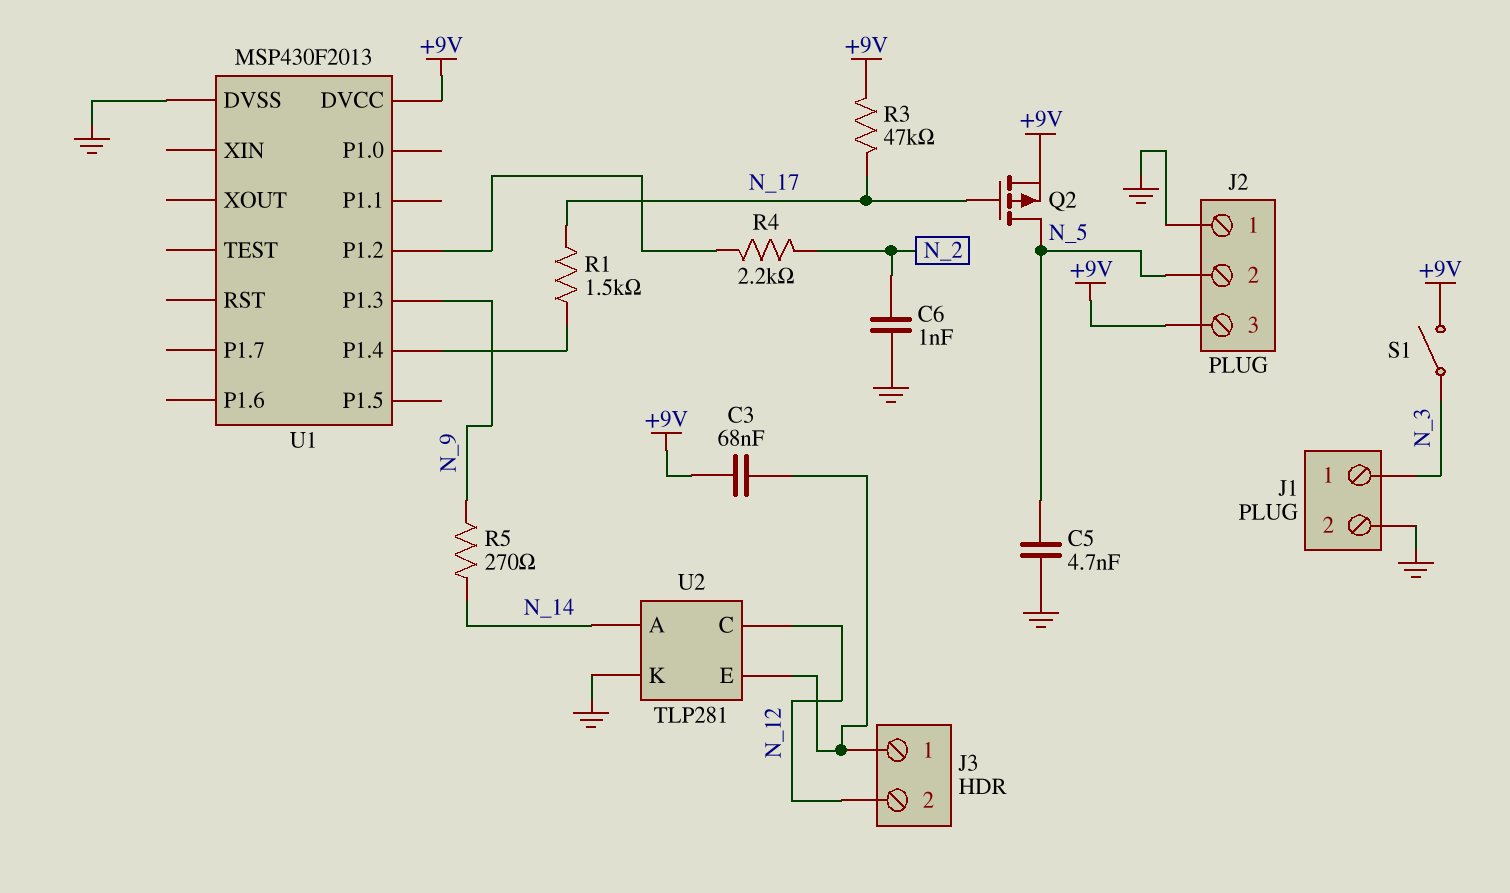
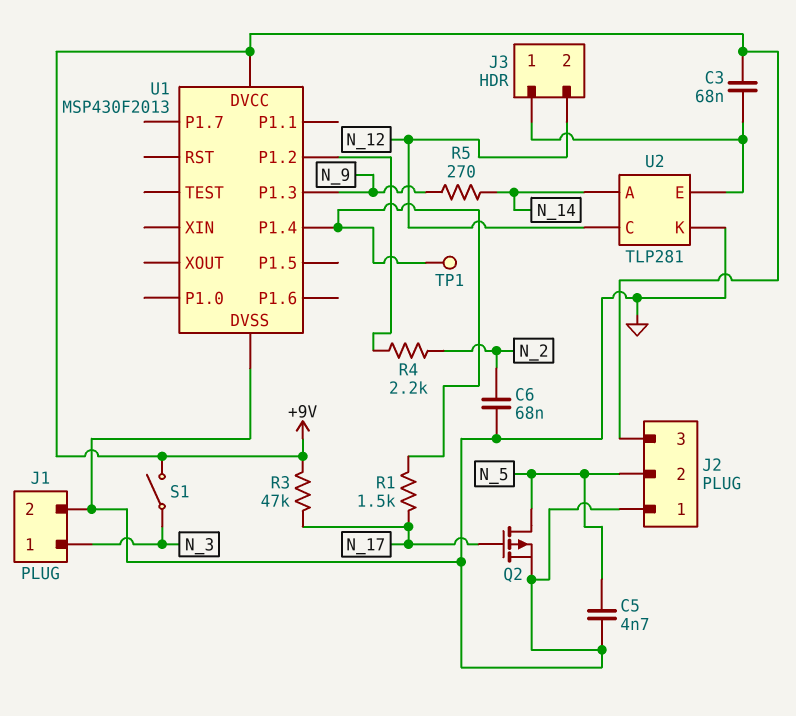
C6: 1nF (GND, N_2) -> 68nF (GND, N_2)
Q2: PMOS (G N_17, D N_5, S +9V) -> PMOS (G N_17, D N_5, S GND)
TP1: none -> test point (U1/P1.4)

